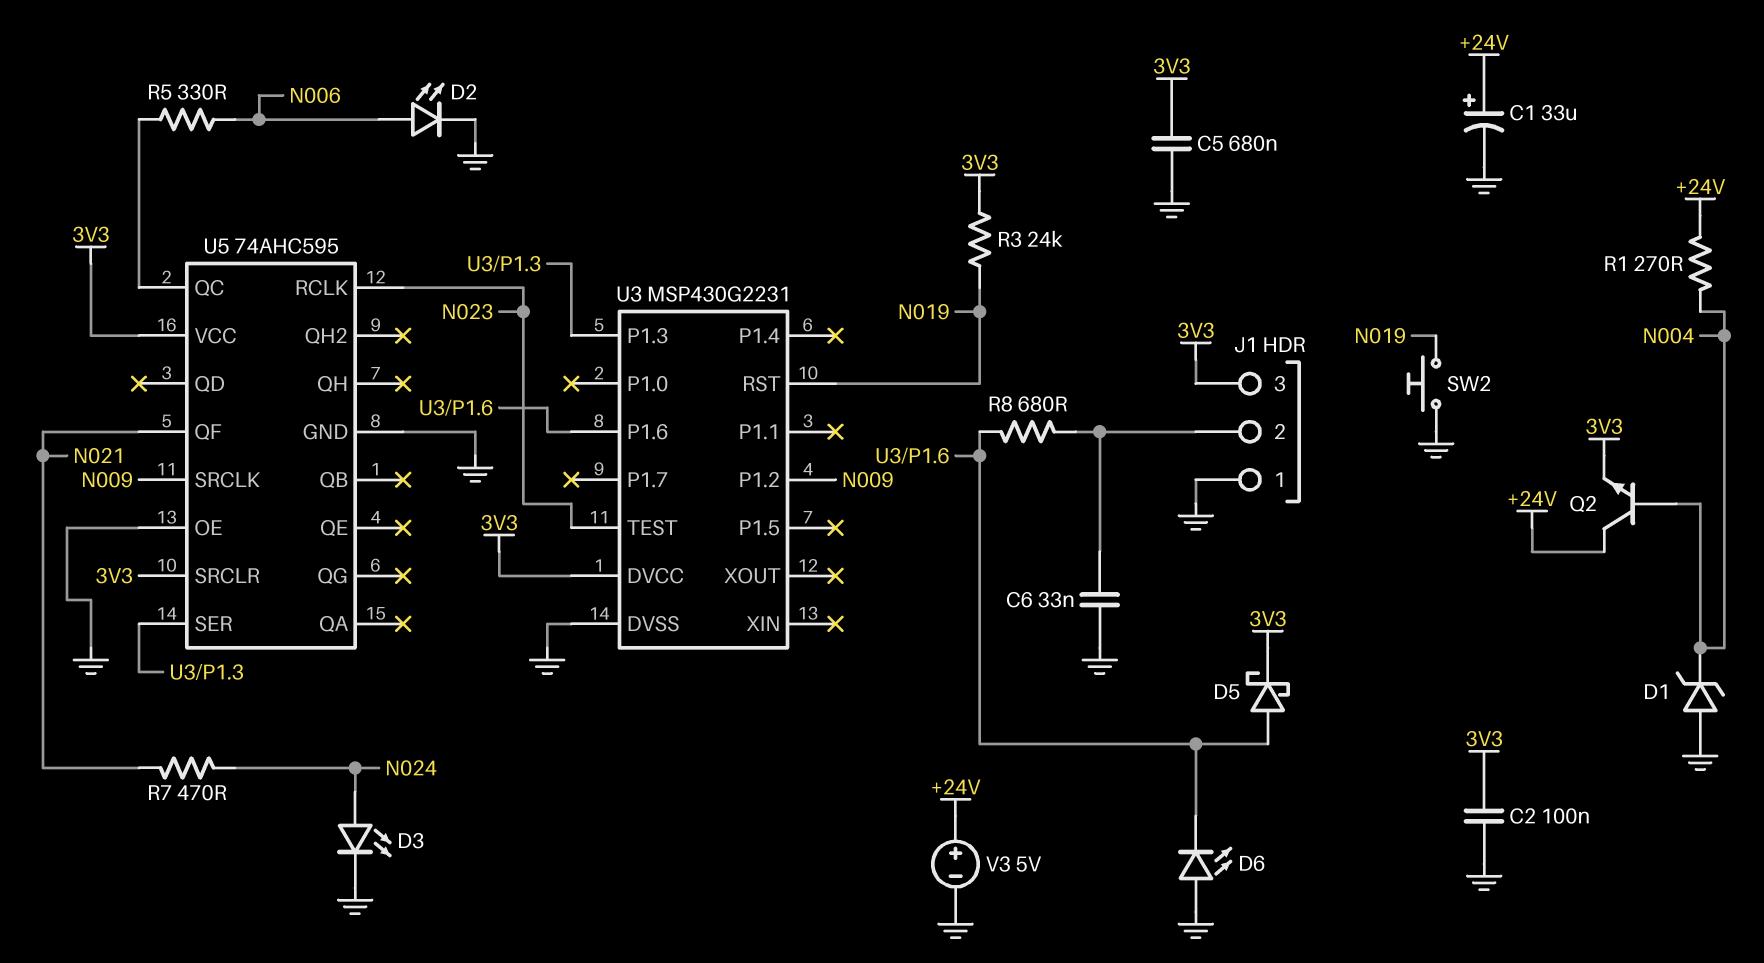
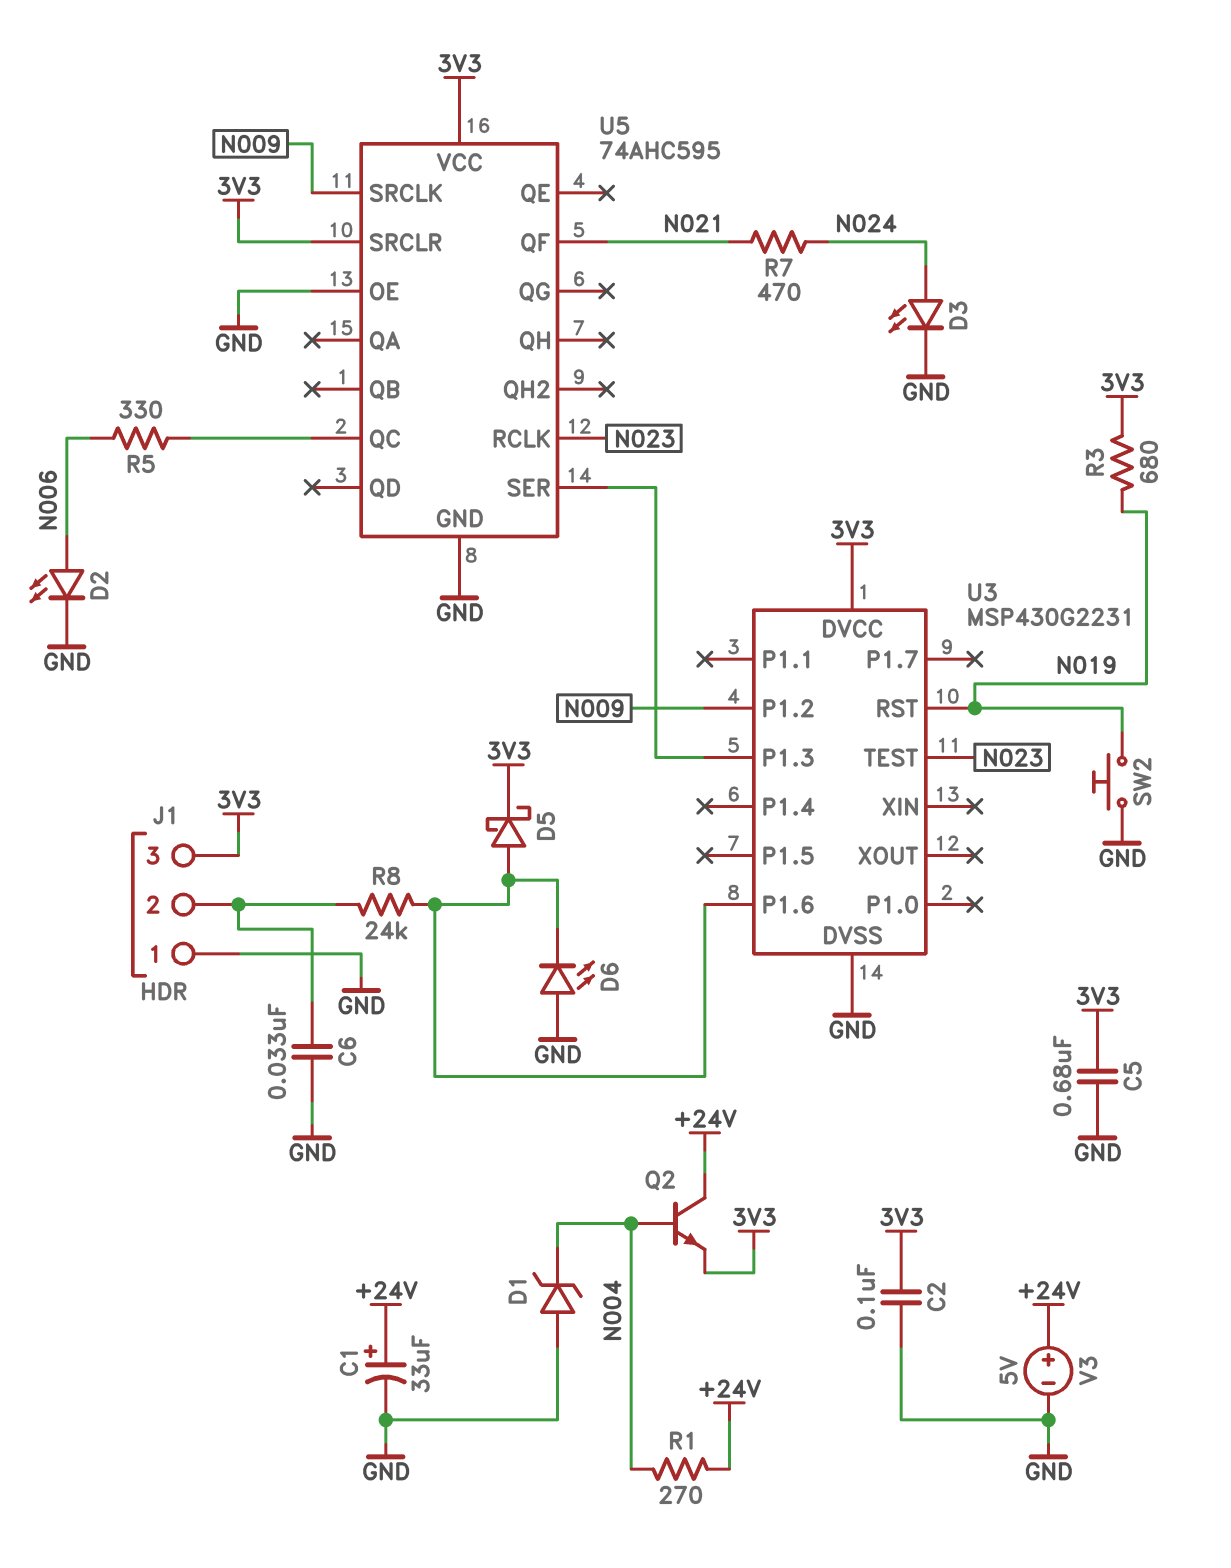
R3: 24k (3V3, N019) -> 680 (3V3, N019)
R8: 680 (J1/2, U3/P1.6) -> 24k (J1/2, U3/P1.6)

